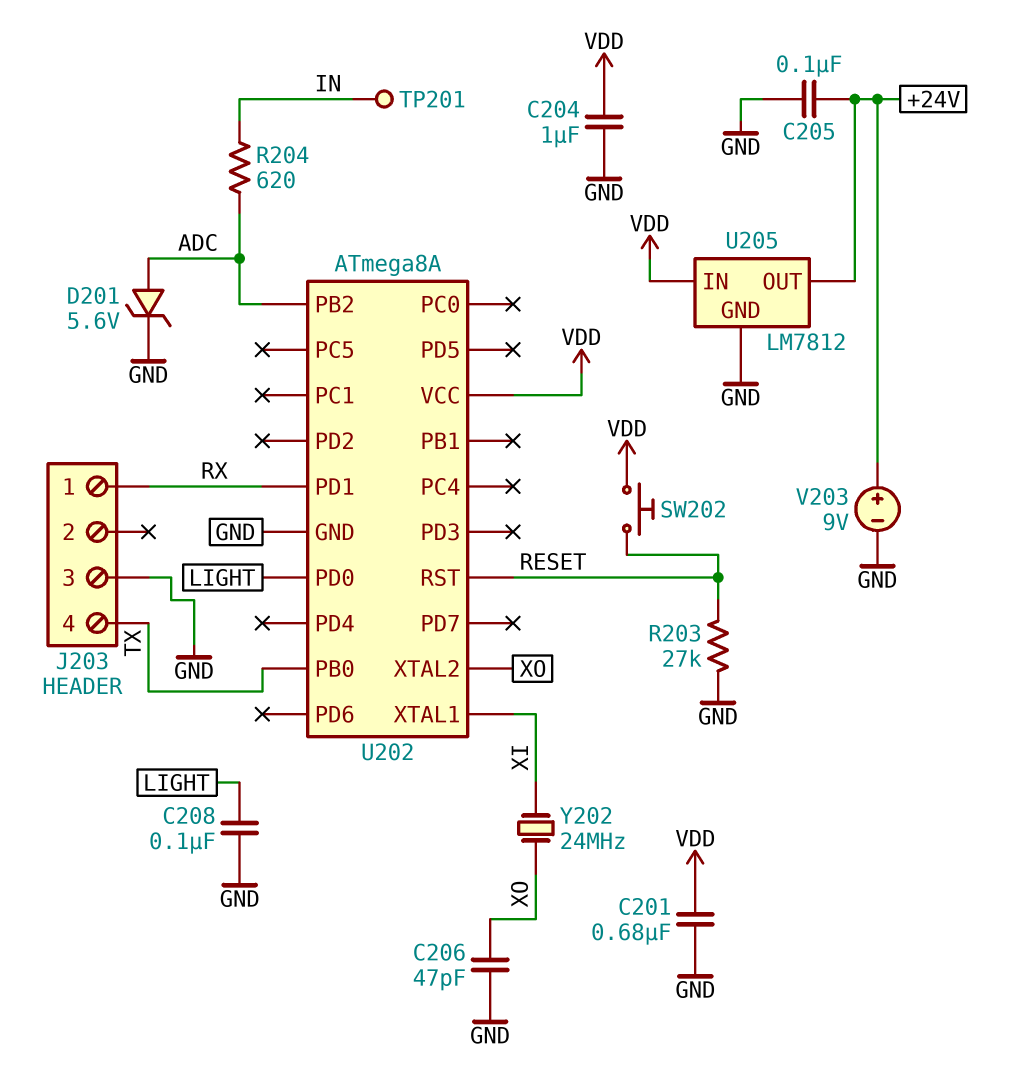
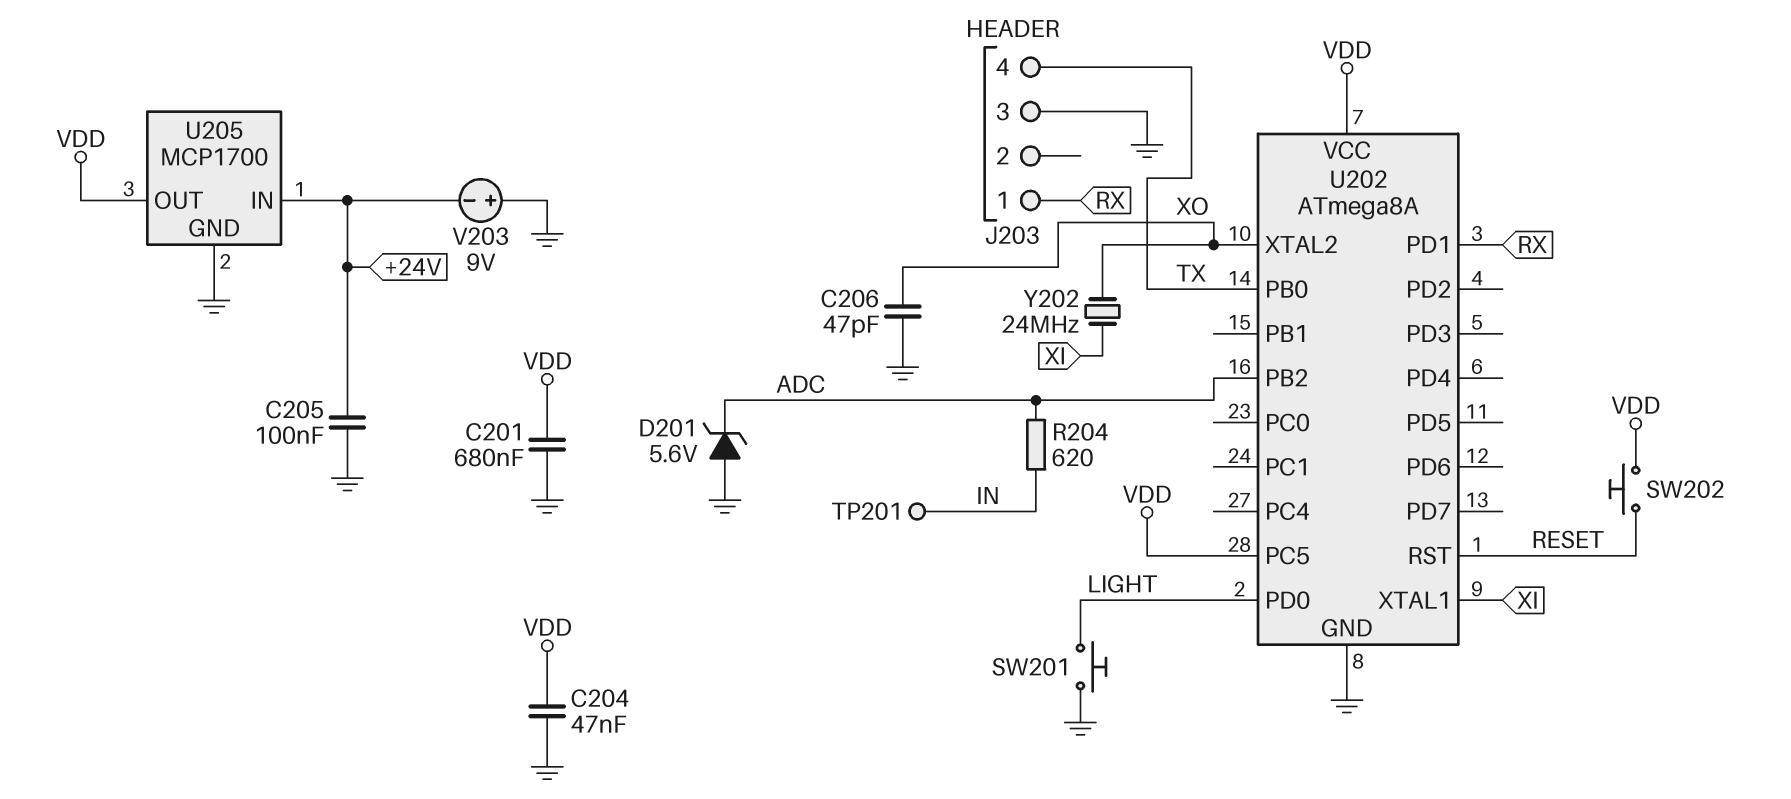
C204: 1uF (GND, VDD) -> 47nF (GND, VDD)
C208: 100nF (GND, LIGHT) -> none
D201: zener 5.6V (A ADC, K GND) -> zener 5.6V (A GND, K ADC)
R203: 27k (GND, RESET) -> none
SW201: none -> button (GND, LIGHT)
U202 pin PC5: none -> VDD
U205: LM7812 -> MCP1700
U205 pin IN: VDD -> +24V
U205 pin OUT: +24V -> VDD
V203: 9V (plus +24V, minus GND) -> 9V (plus GND, minus +24V)

